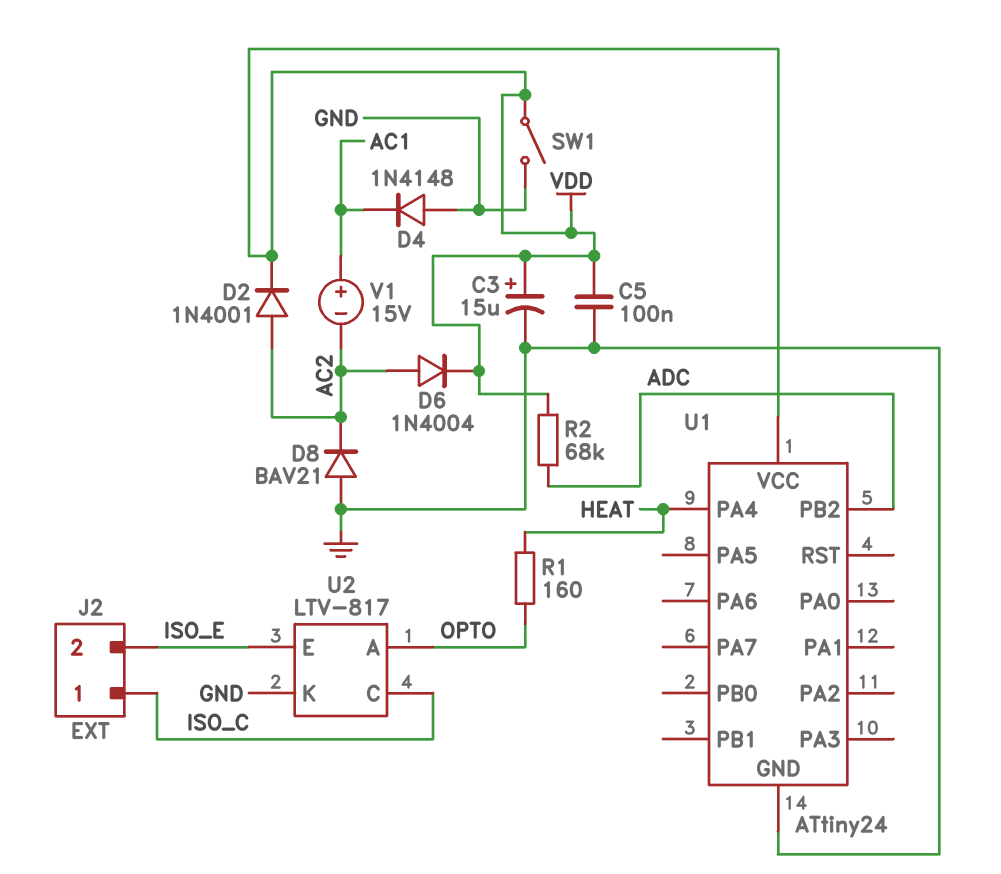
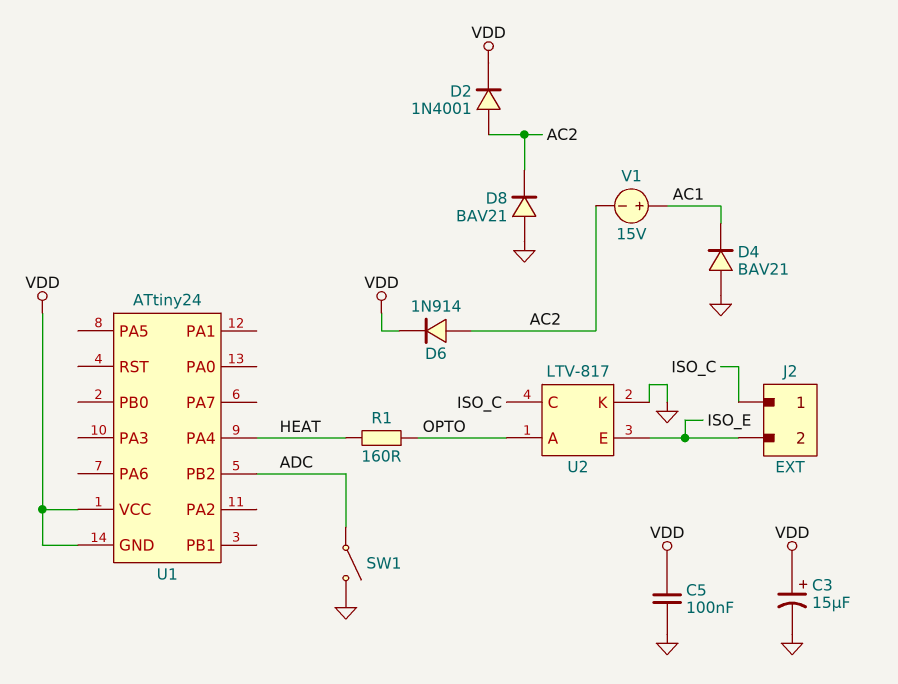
D4: diode 1N4148 (A GND, K AC1) -> diode BAV21 (A GND, K AC1)
D6: diode 1N4004 (A AC2, K VDD) -> diode 1N914 (A AC2, K VDD)
R2: 68k (ADC, VDD) -> none
SW1: switch (GND, VDD) -> switch (ADC, GND)
U1 pin GND: GND -> VDD

